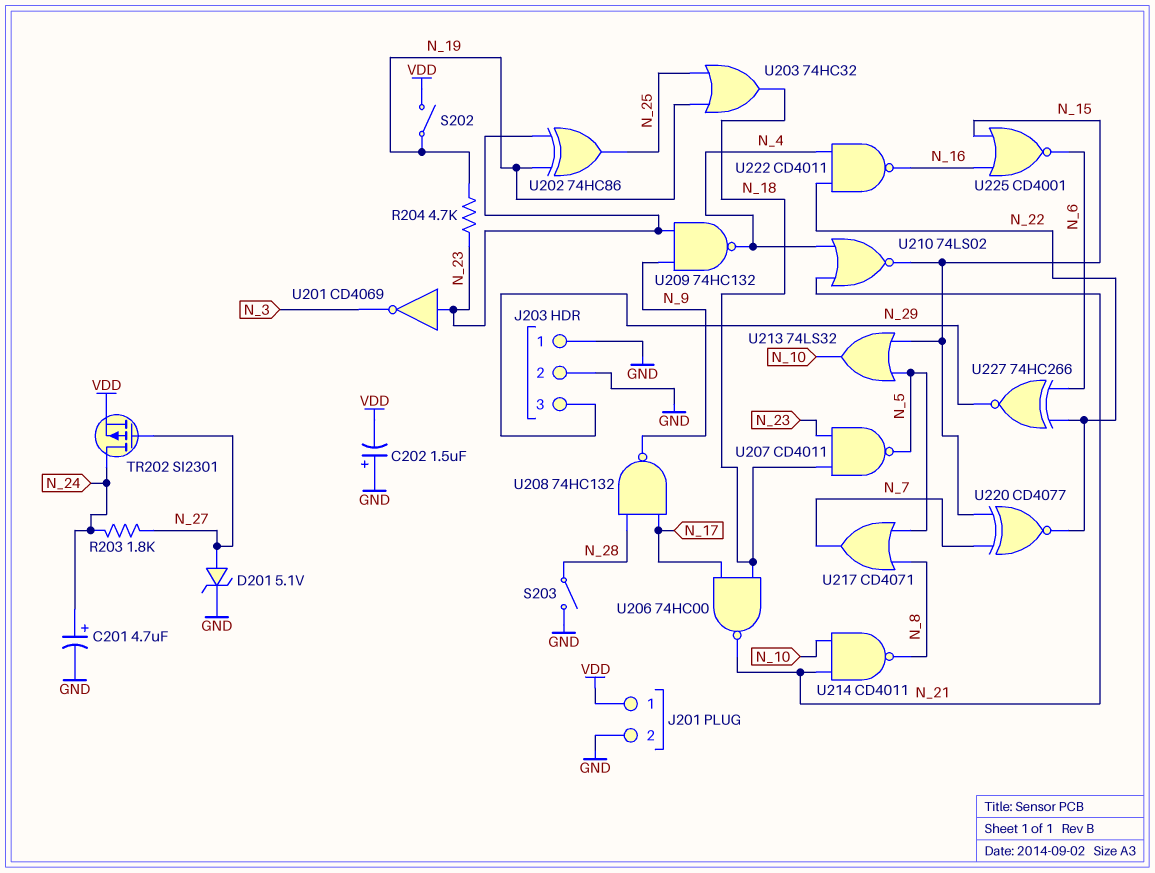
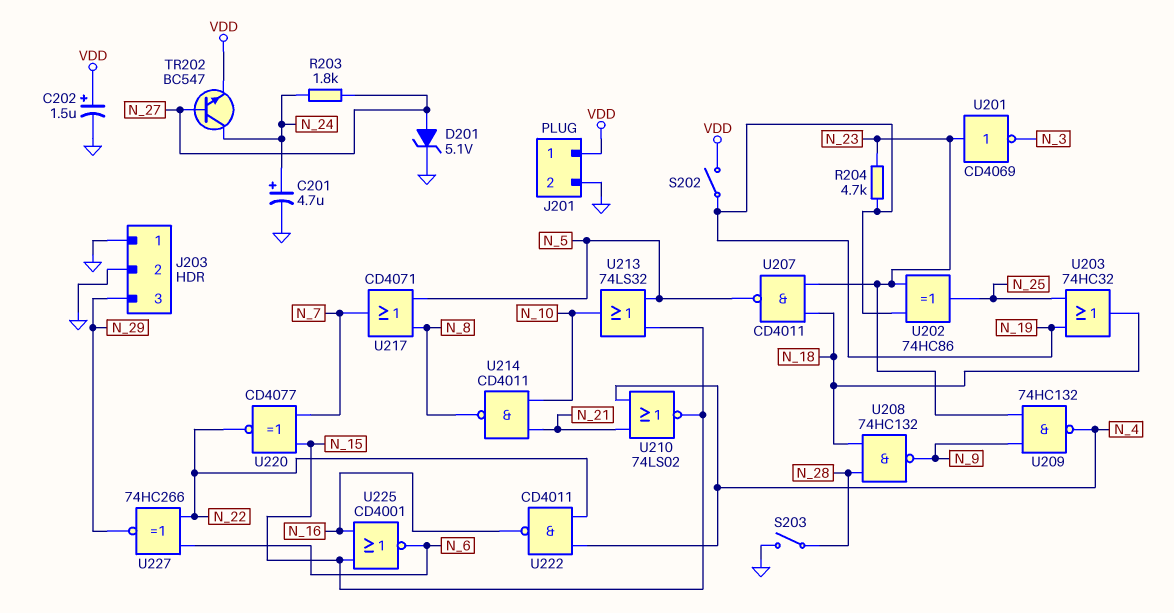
C202: 1.5uF (plus GND, minus VDD) -> 1.5uF (plus VDD, minus GND)
TR202: PMOS SI2301 (G N_27, D N_24, S VDD) -> NPN BC547 (B N_27, C N_24, E VDD)
U206: NAND 74HC00 (in N_17, in N_18, out N_21) -> none
U208: NAND 74HC132 (in N_17, in N_28, out N_9) -> NAND 74HC132 (in N_18, in N_28, out N_9)

